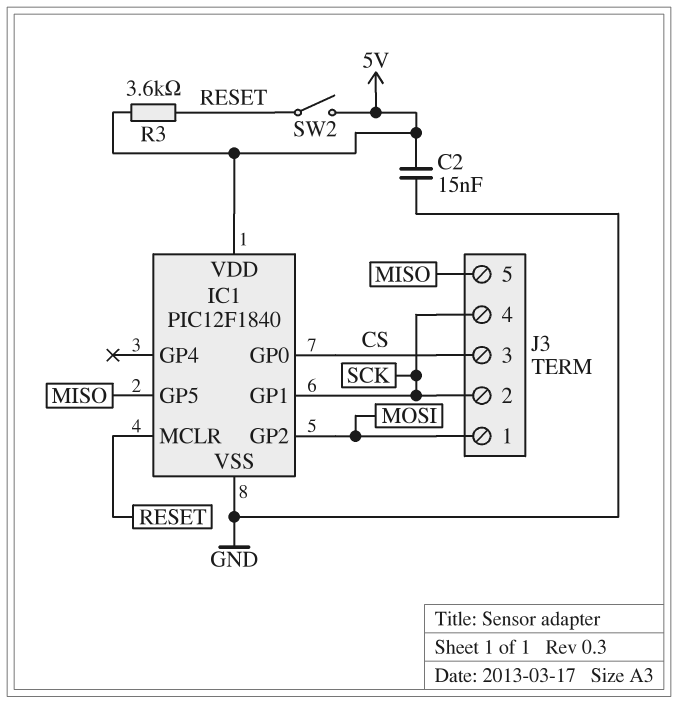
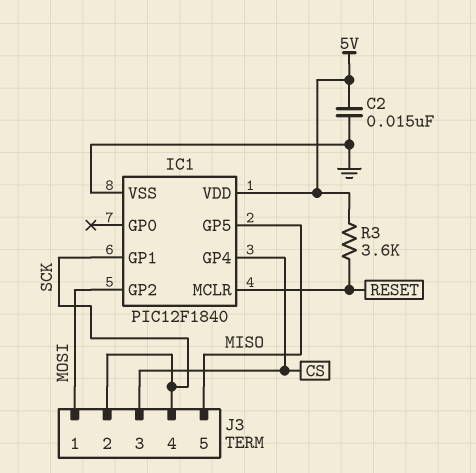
IC1 pin GP0: CS -> none
IC1 pin GP4: none -> CS
SW2: switch (5V, RESET) -> none

